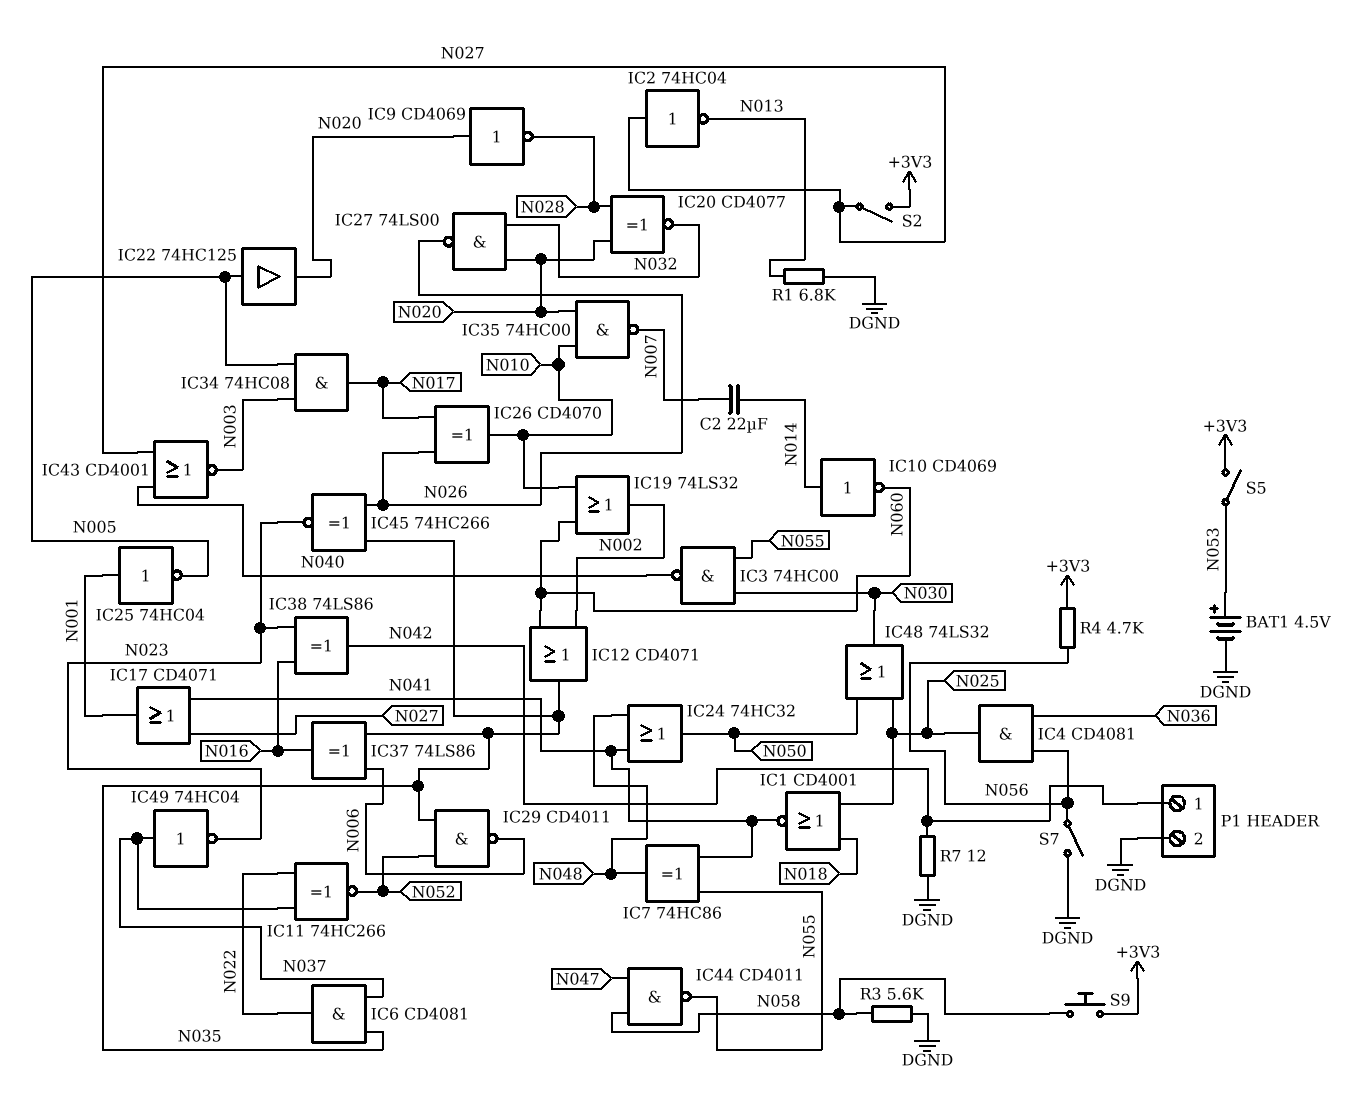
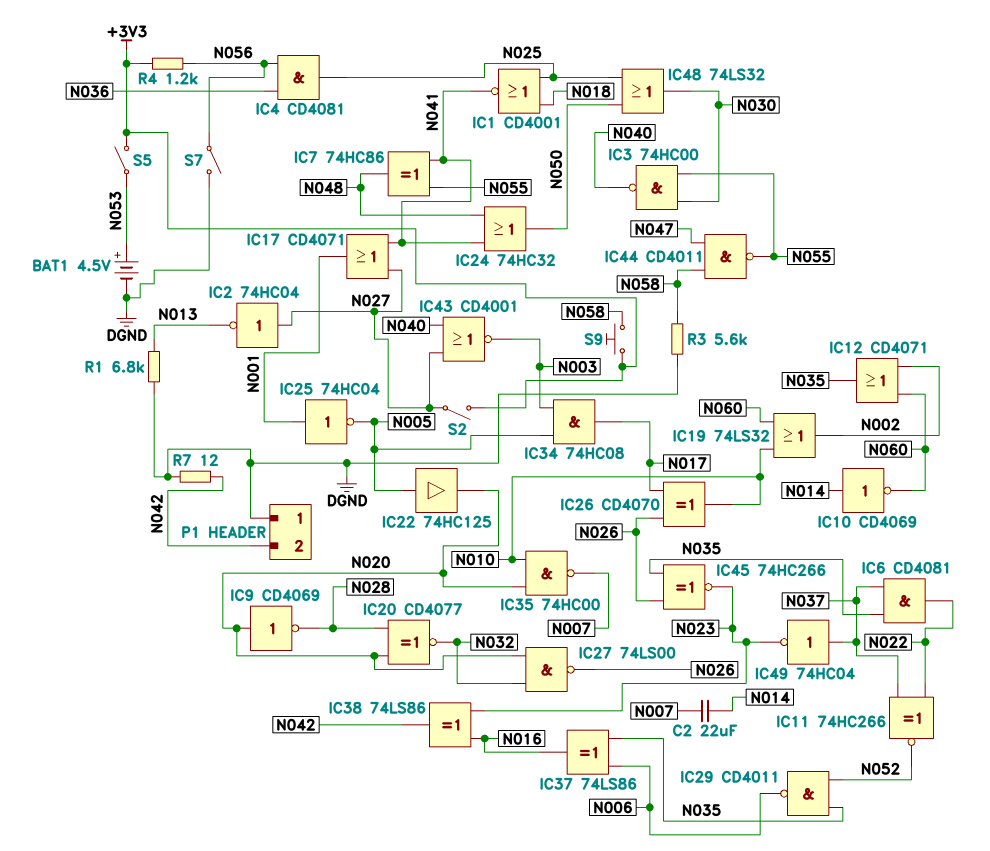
P1 pin 1: N042 -> DGND
P1 pin 2: DGND -> N042
R4: 4.7k (+3V3, N056) -> 1.2k (+3V3, N056)

